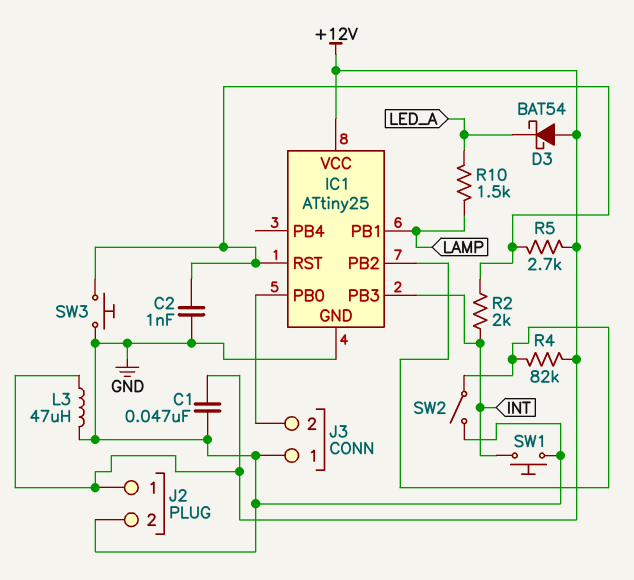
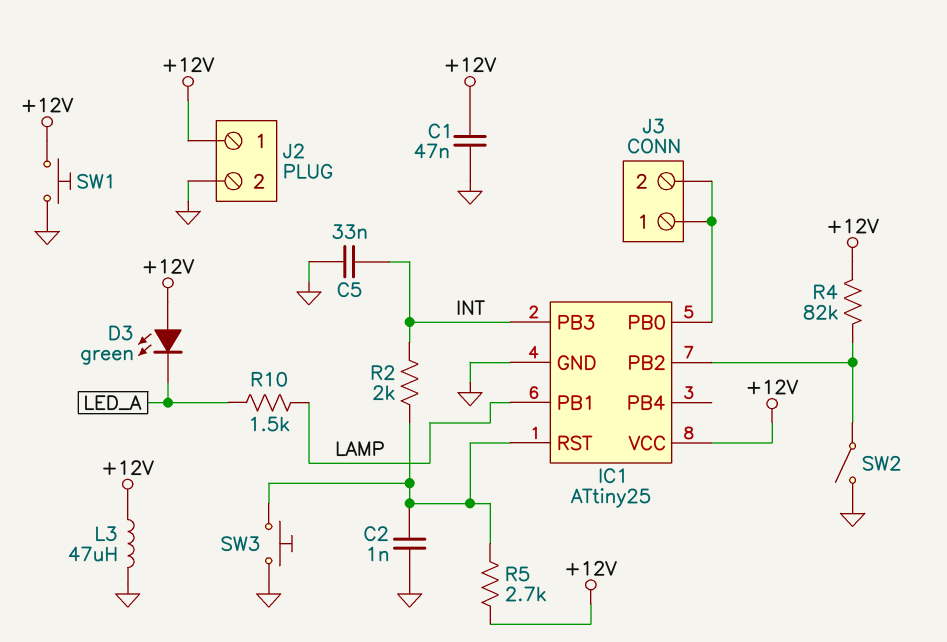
C5: none -> 33nF (GND, INT)
D3: schottky BAT54 (A +12V, K LED_A) -> LED green (A +12V, K LED_A)
J3 pin 1: GND -> IC1/PB0
SW1: button (GND, INT) -> button (+12V, GND)

